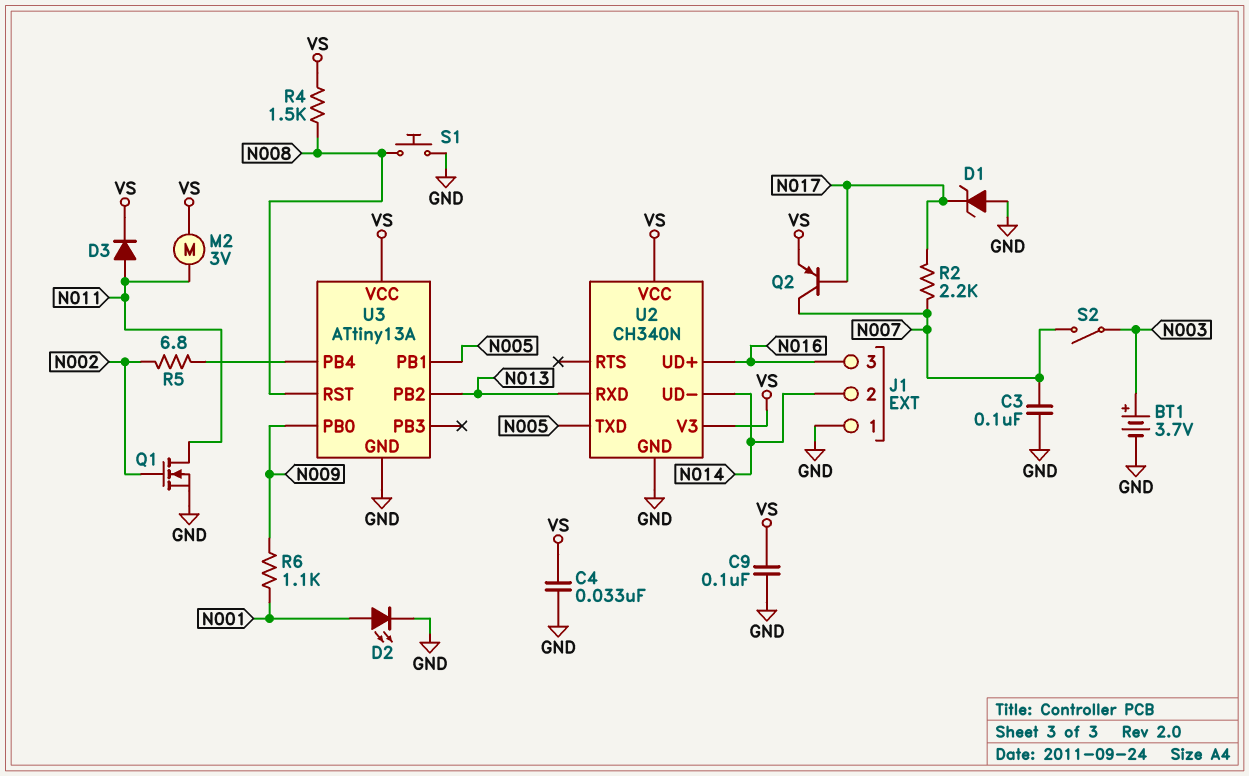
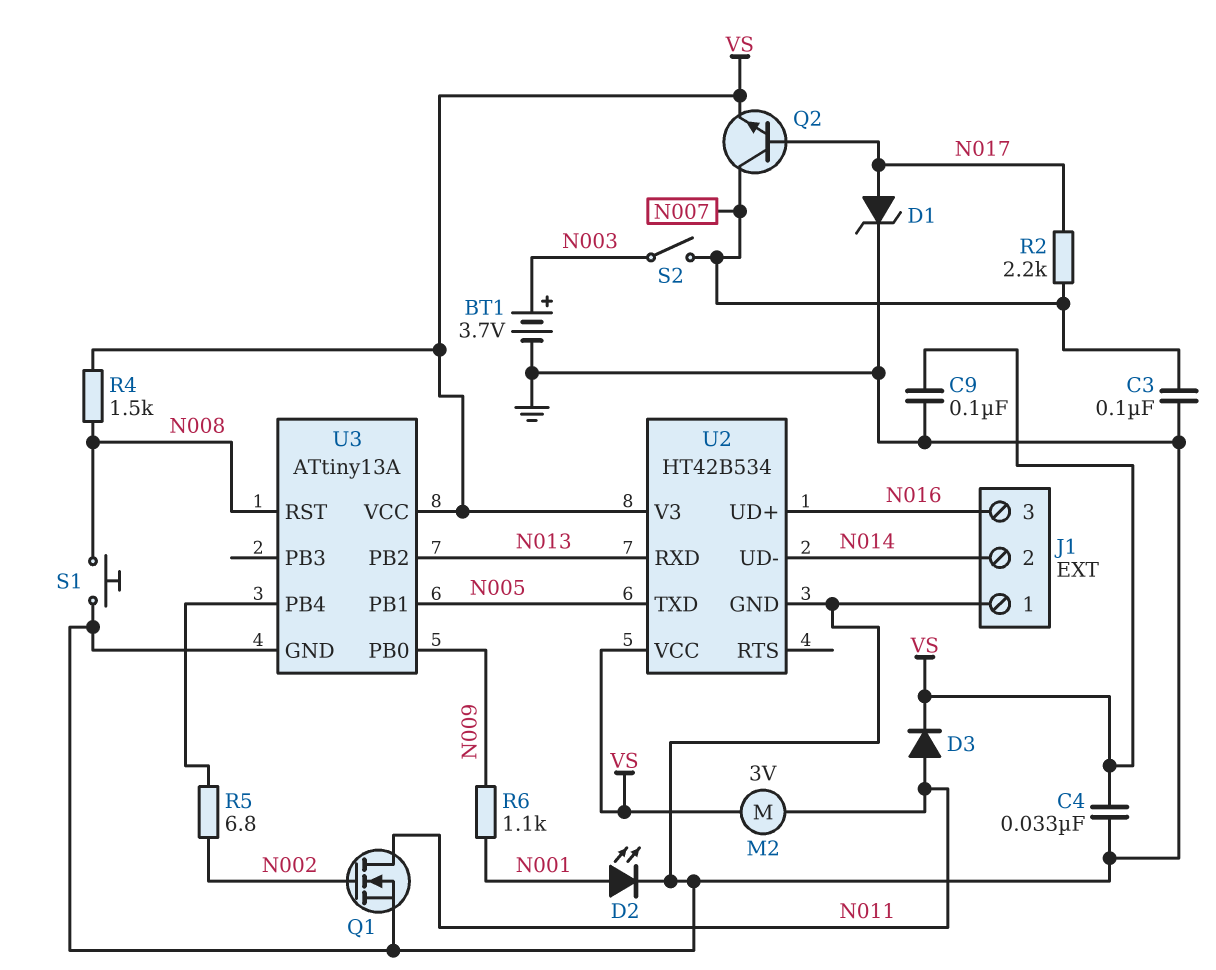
D1: zener (A GND, K N017) -> zener (A N017, K GND)
Q2: PNP (B N017, C N007, E VS) -> NPN (B N017, C N007, E VS)
U2: CH340N -> HT42B534

